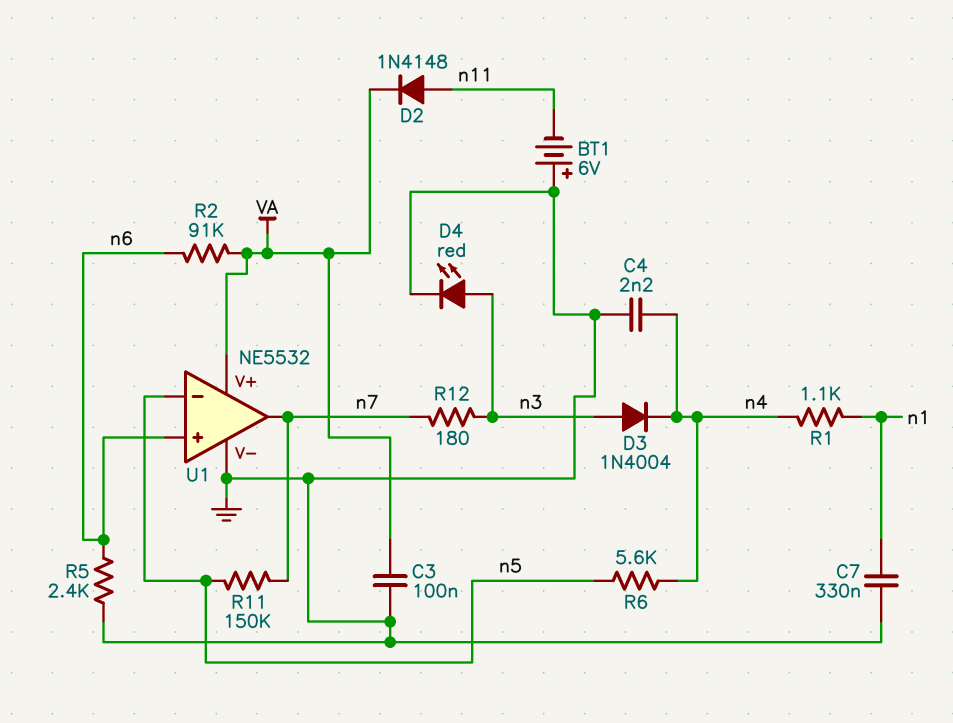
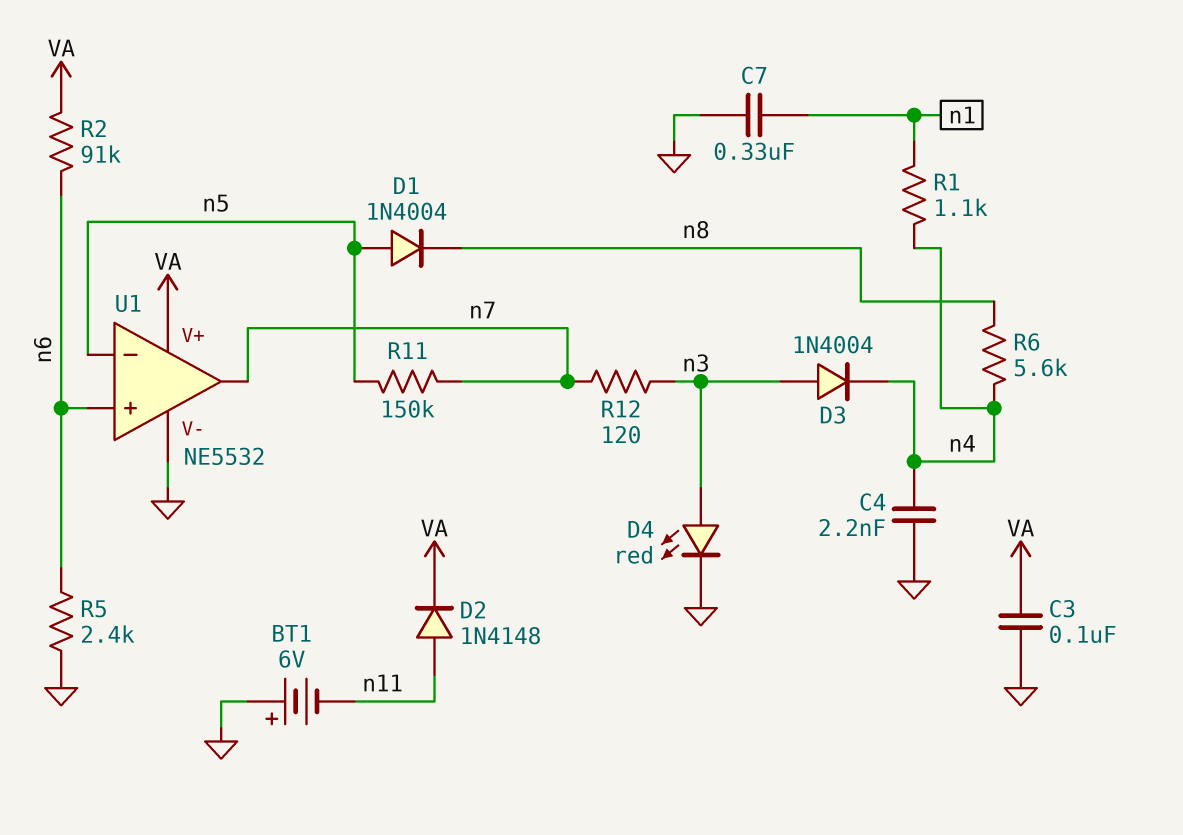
D1: none -> diode 1N4004 (A n5, K n8)
R6: 5.6k (n4, n5) -> 5.6k (n4, n8)
R12: 180 (n3, n7) -> 120 (n3, n7)

